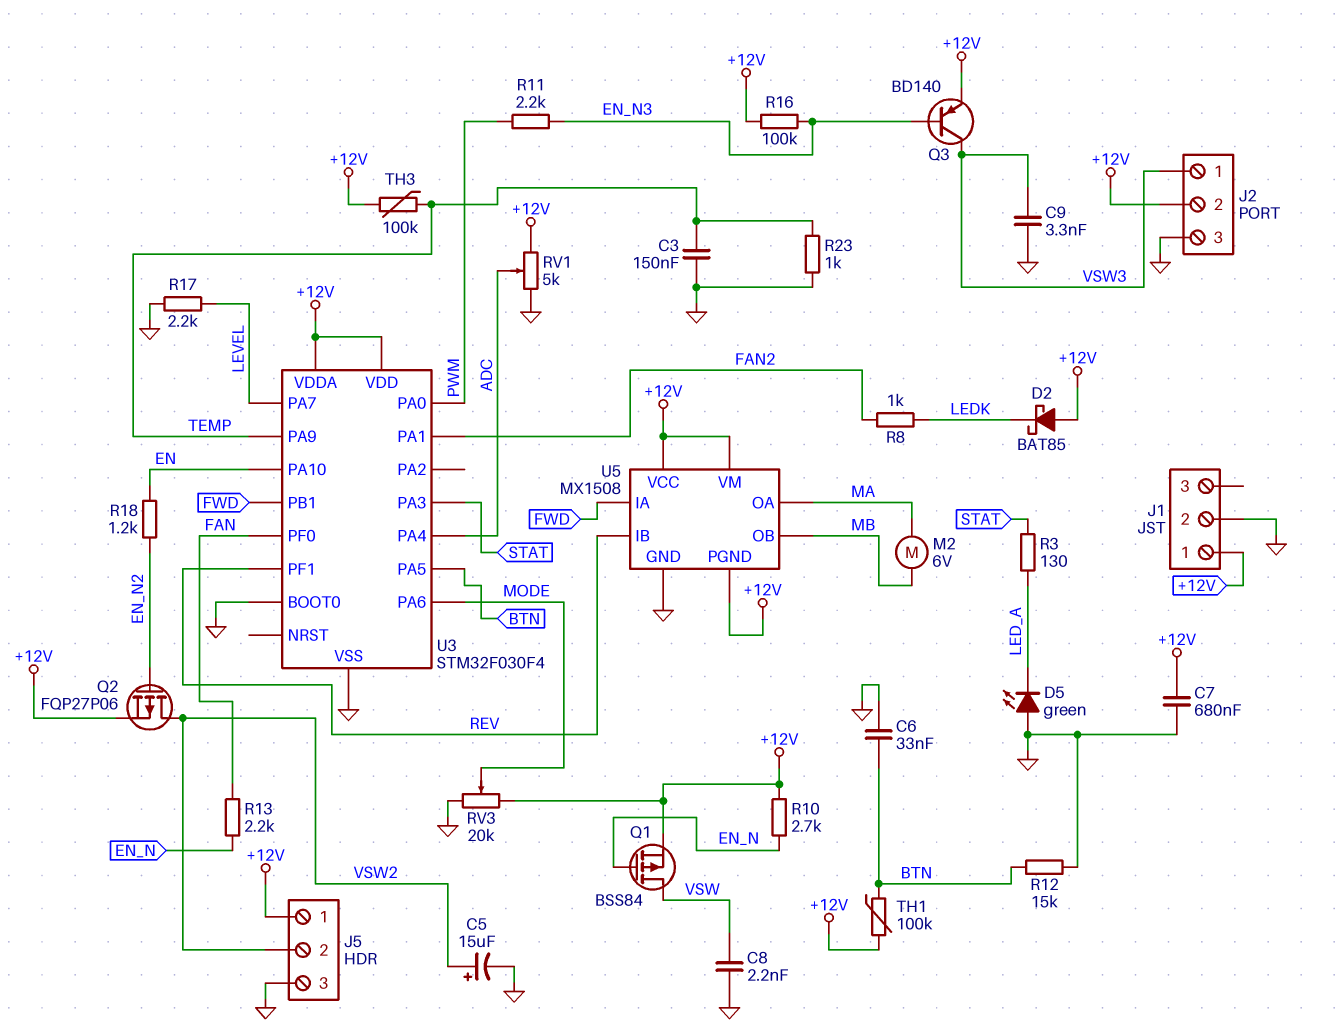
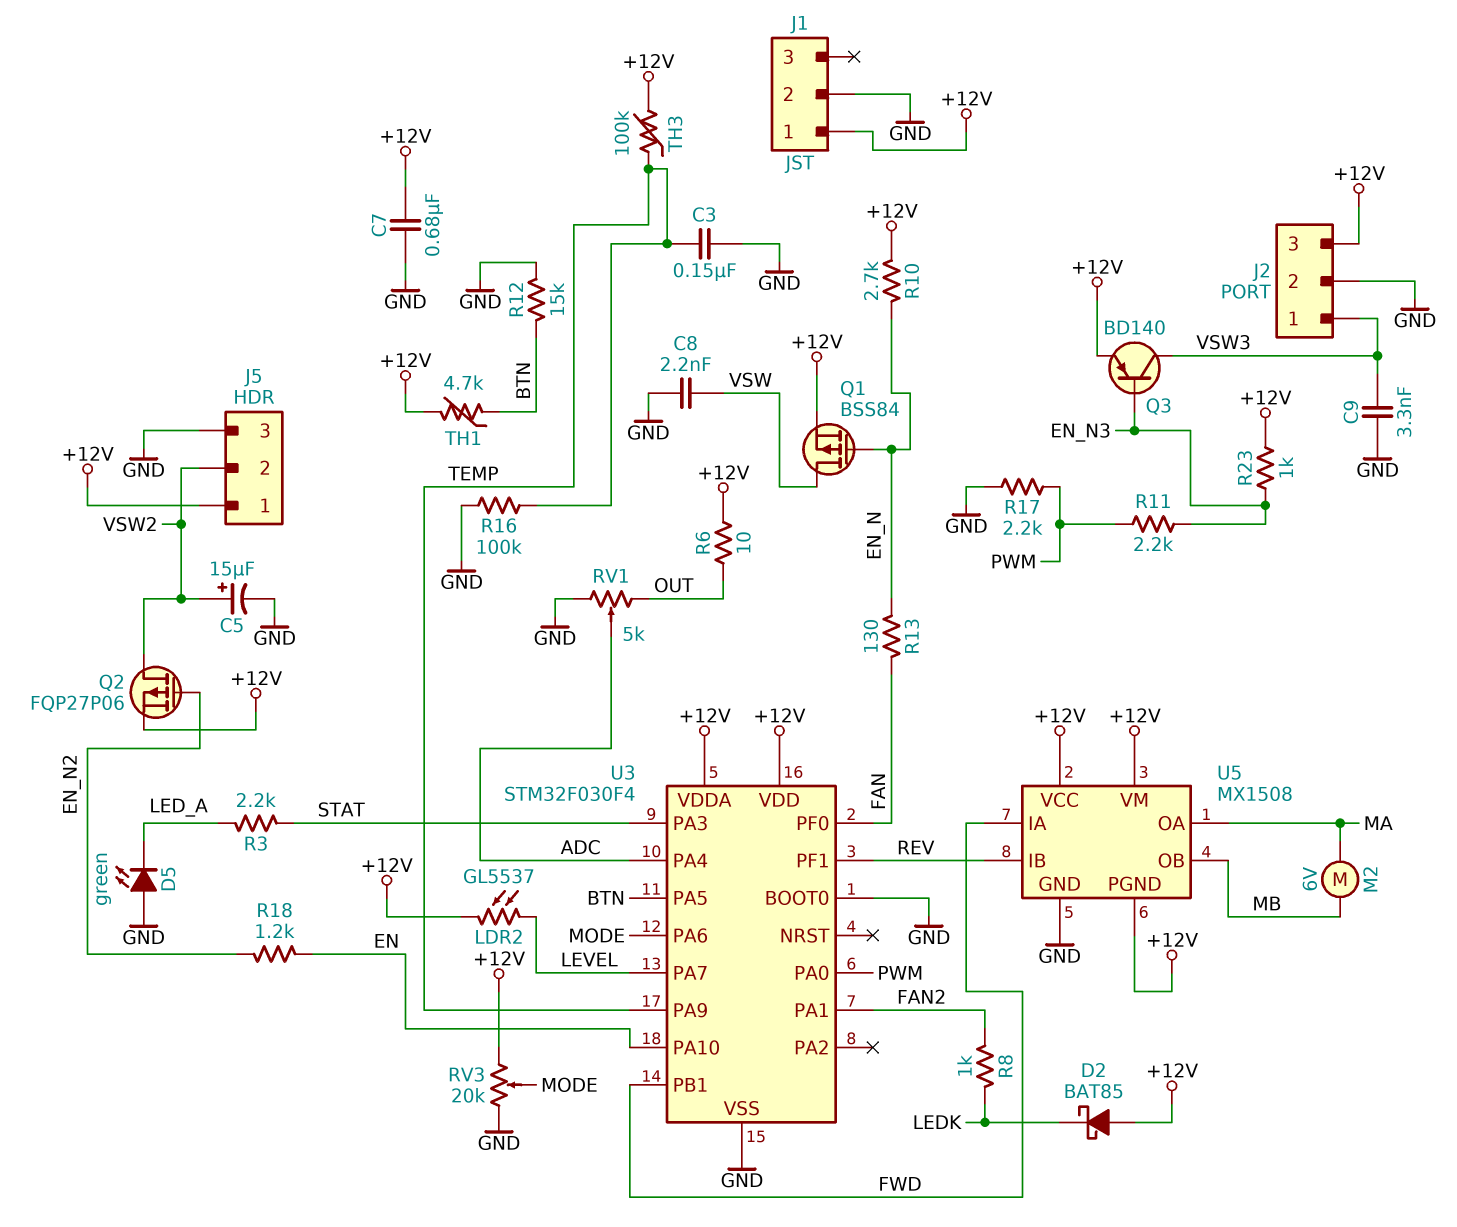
C6: 33nF (BTN, GND) -> none
J2 pin 2: +12V -> GND
J2 pin 3: GND -> +12V
LDR2: none -> GL5537 (+12V, LEVEL)
R3: 130 (LED_A, STAT) -> 2.2k (LED_A, STAT)
R6: none -> 10 (+12V, OUT)
R13: 2.2k (EN_N, FAN) -> 130 (EN_N, FAN)
R16: 100k (+12V, EN_N3) -> 100k (GND, TEMP)
R17: 2.2k (GND, LEVEL) -> 2.2k (GND, PWM)
R23: 1k (GND, TEMP) -> 1k (+12V, EN_N3)
RV1: 5k (+12V, GND, wiper ADC) -> 5k (GND, OUT, wiper ADC)
TH1: 100k (+12V, BTN) -> 4.7k (+12V, BTN)

